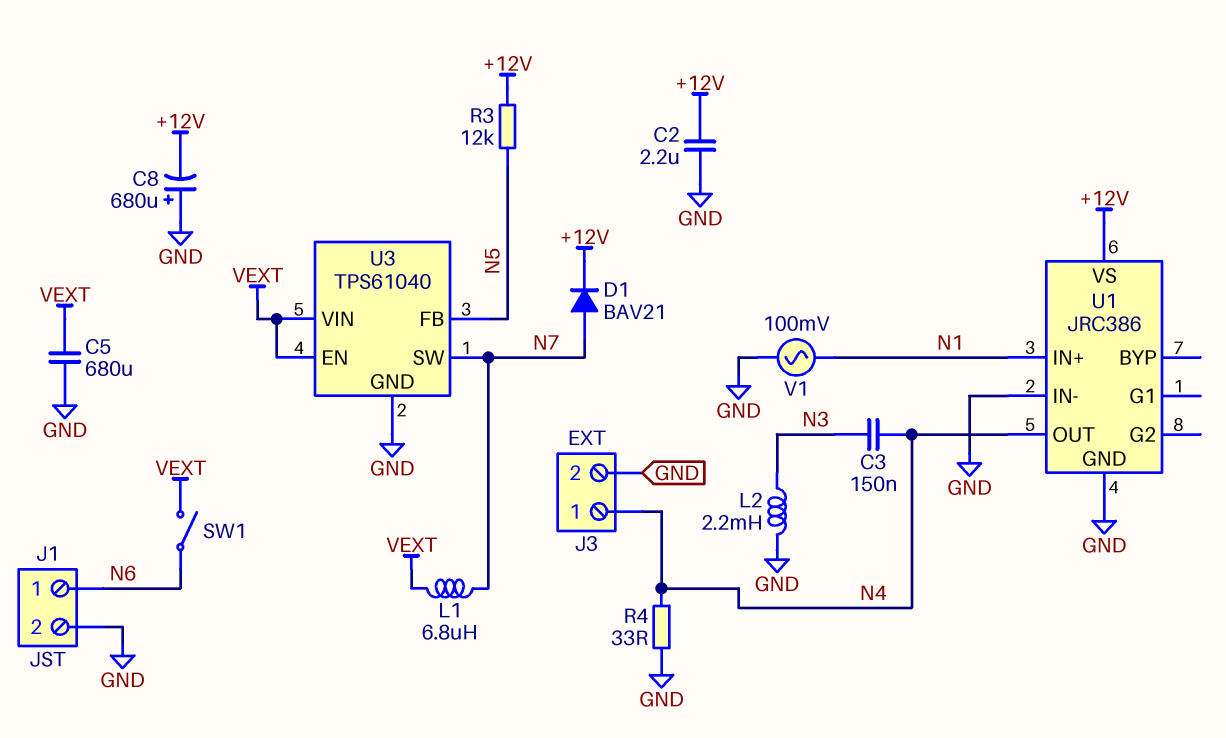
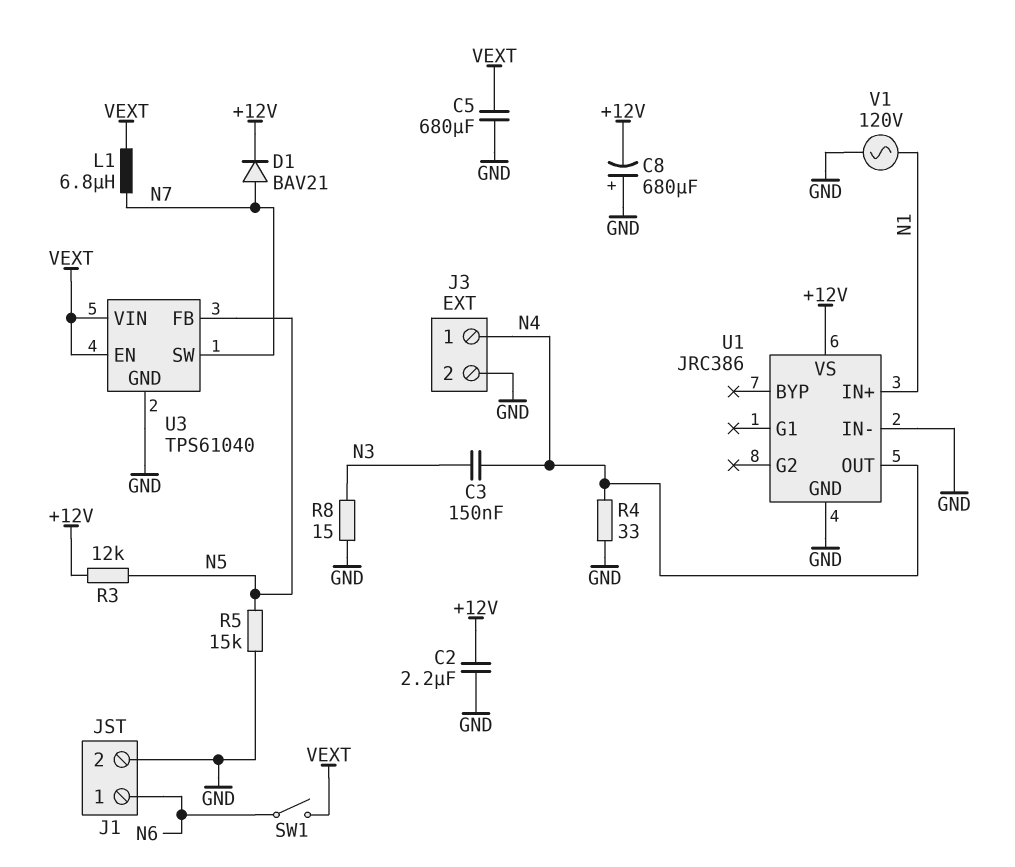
L2: 2.2mH (GND, N3) -> none
R5: none -> 15k (GND, N5)
R8: none -> 15 (GND, N3)
V1: AC 100mV (GND, N1) -> AC 120V (GND, N1)

